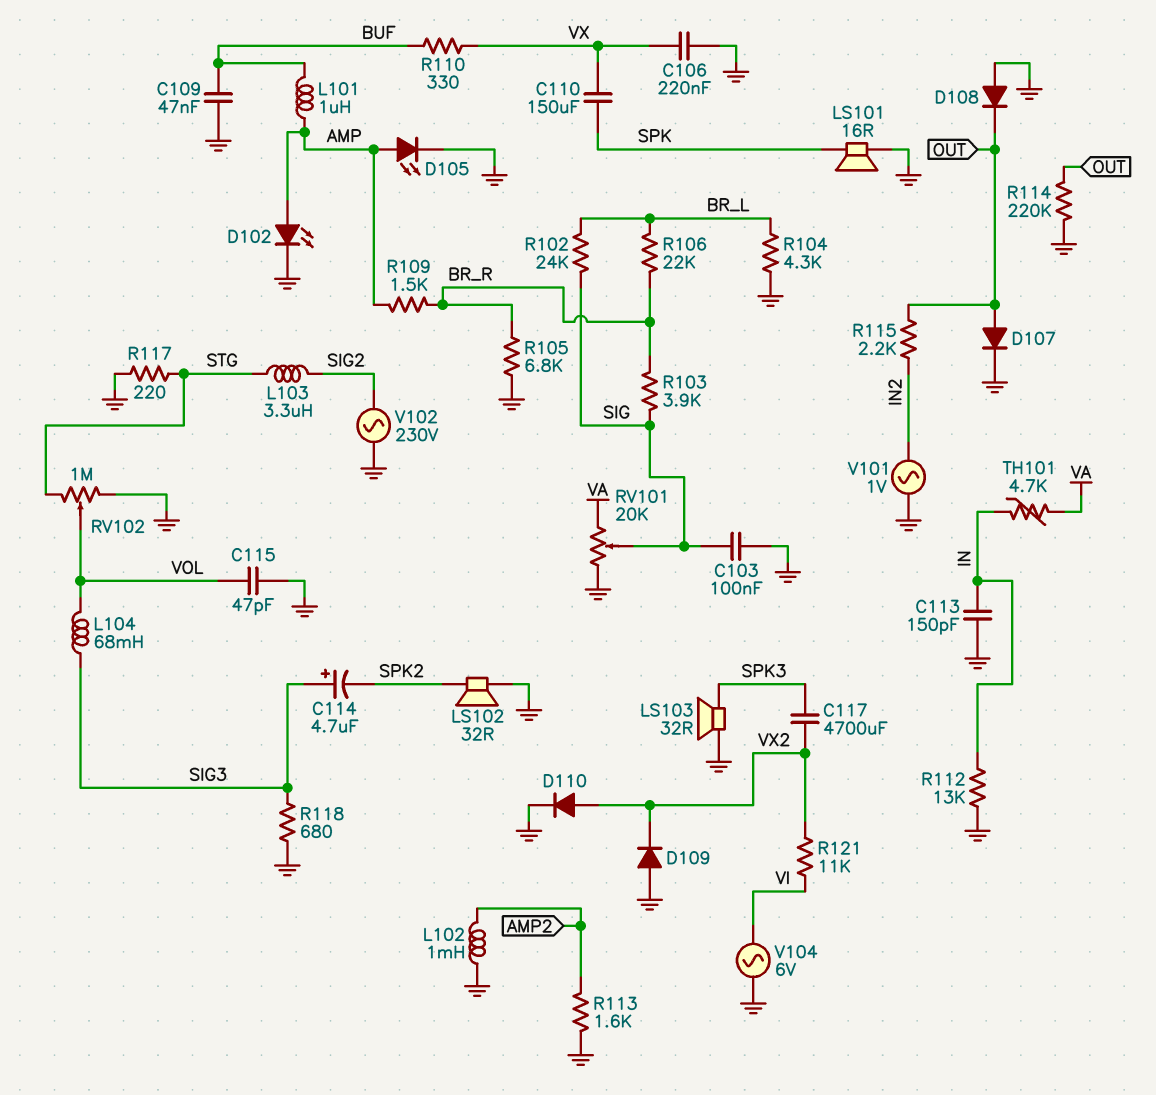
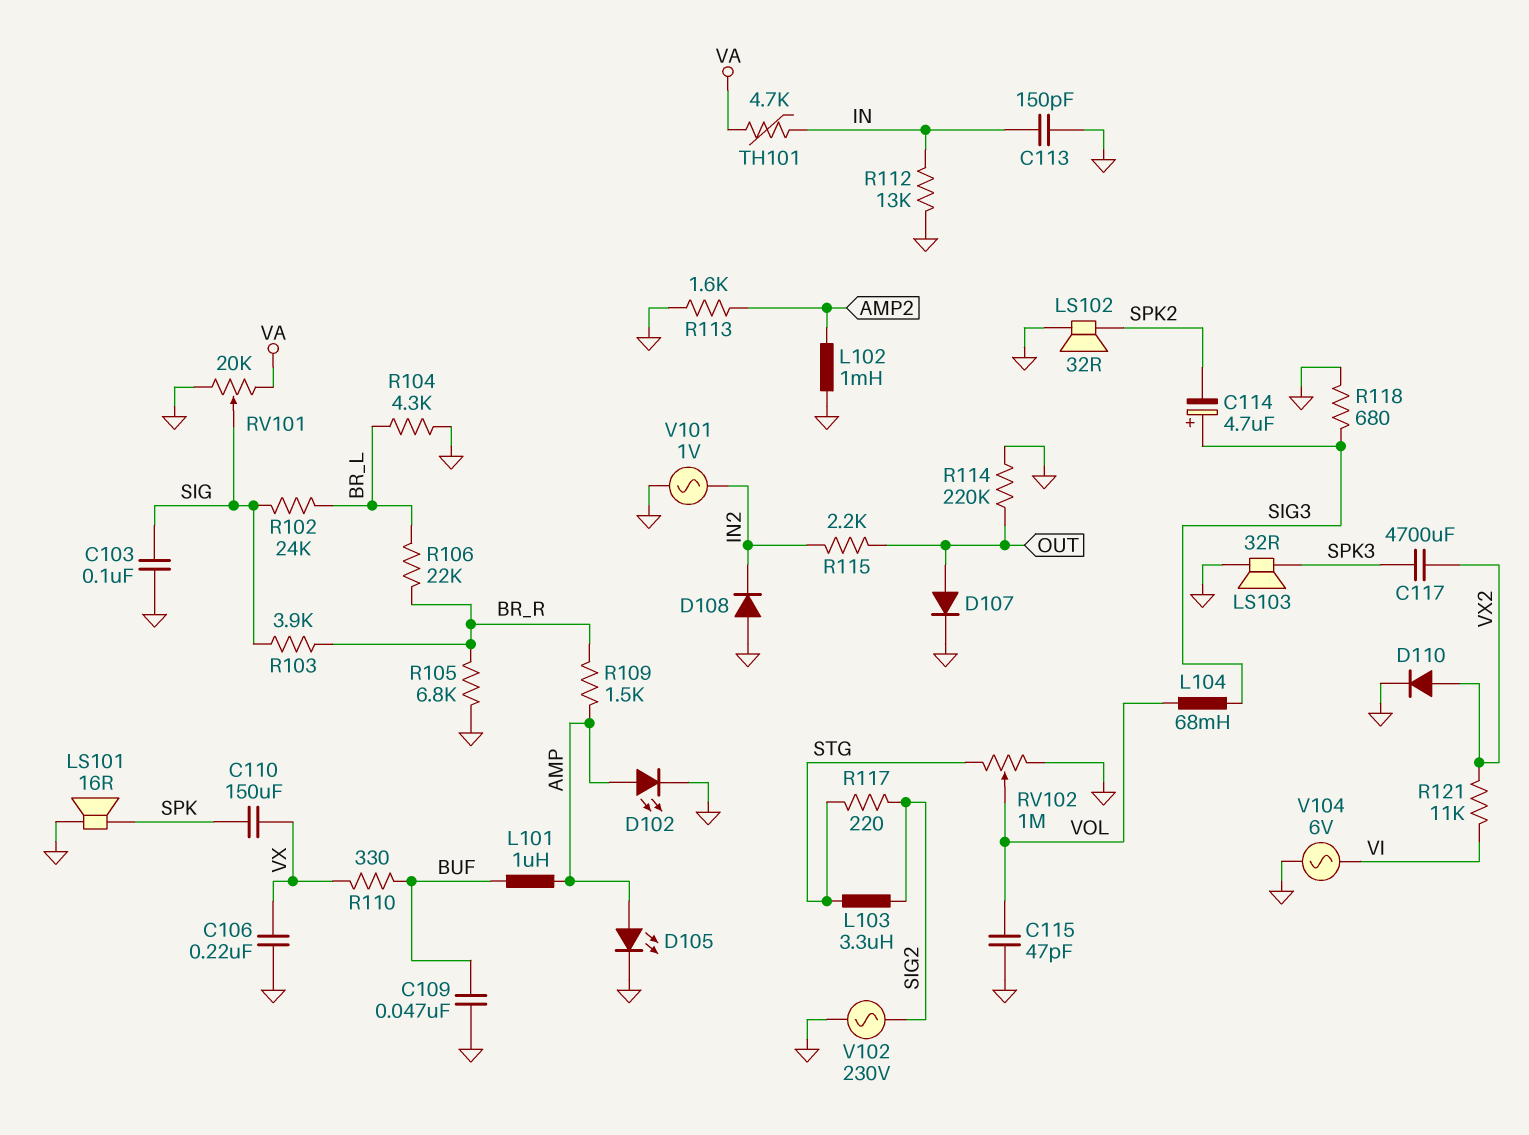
D108: diode (A GND, K OUT) -> diode (A GND, K IN2)
D109: diode (A GND, K VX2) -> none
R117: 220 (GND, STG) -> 220 (SIG2, STG)

